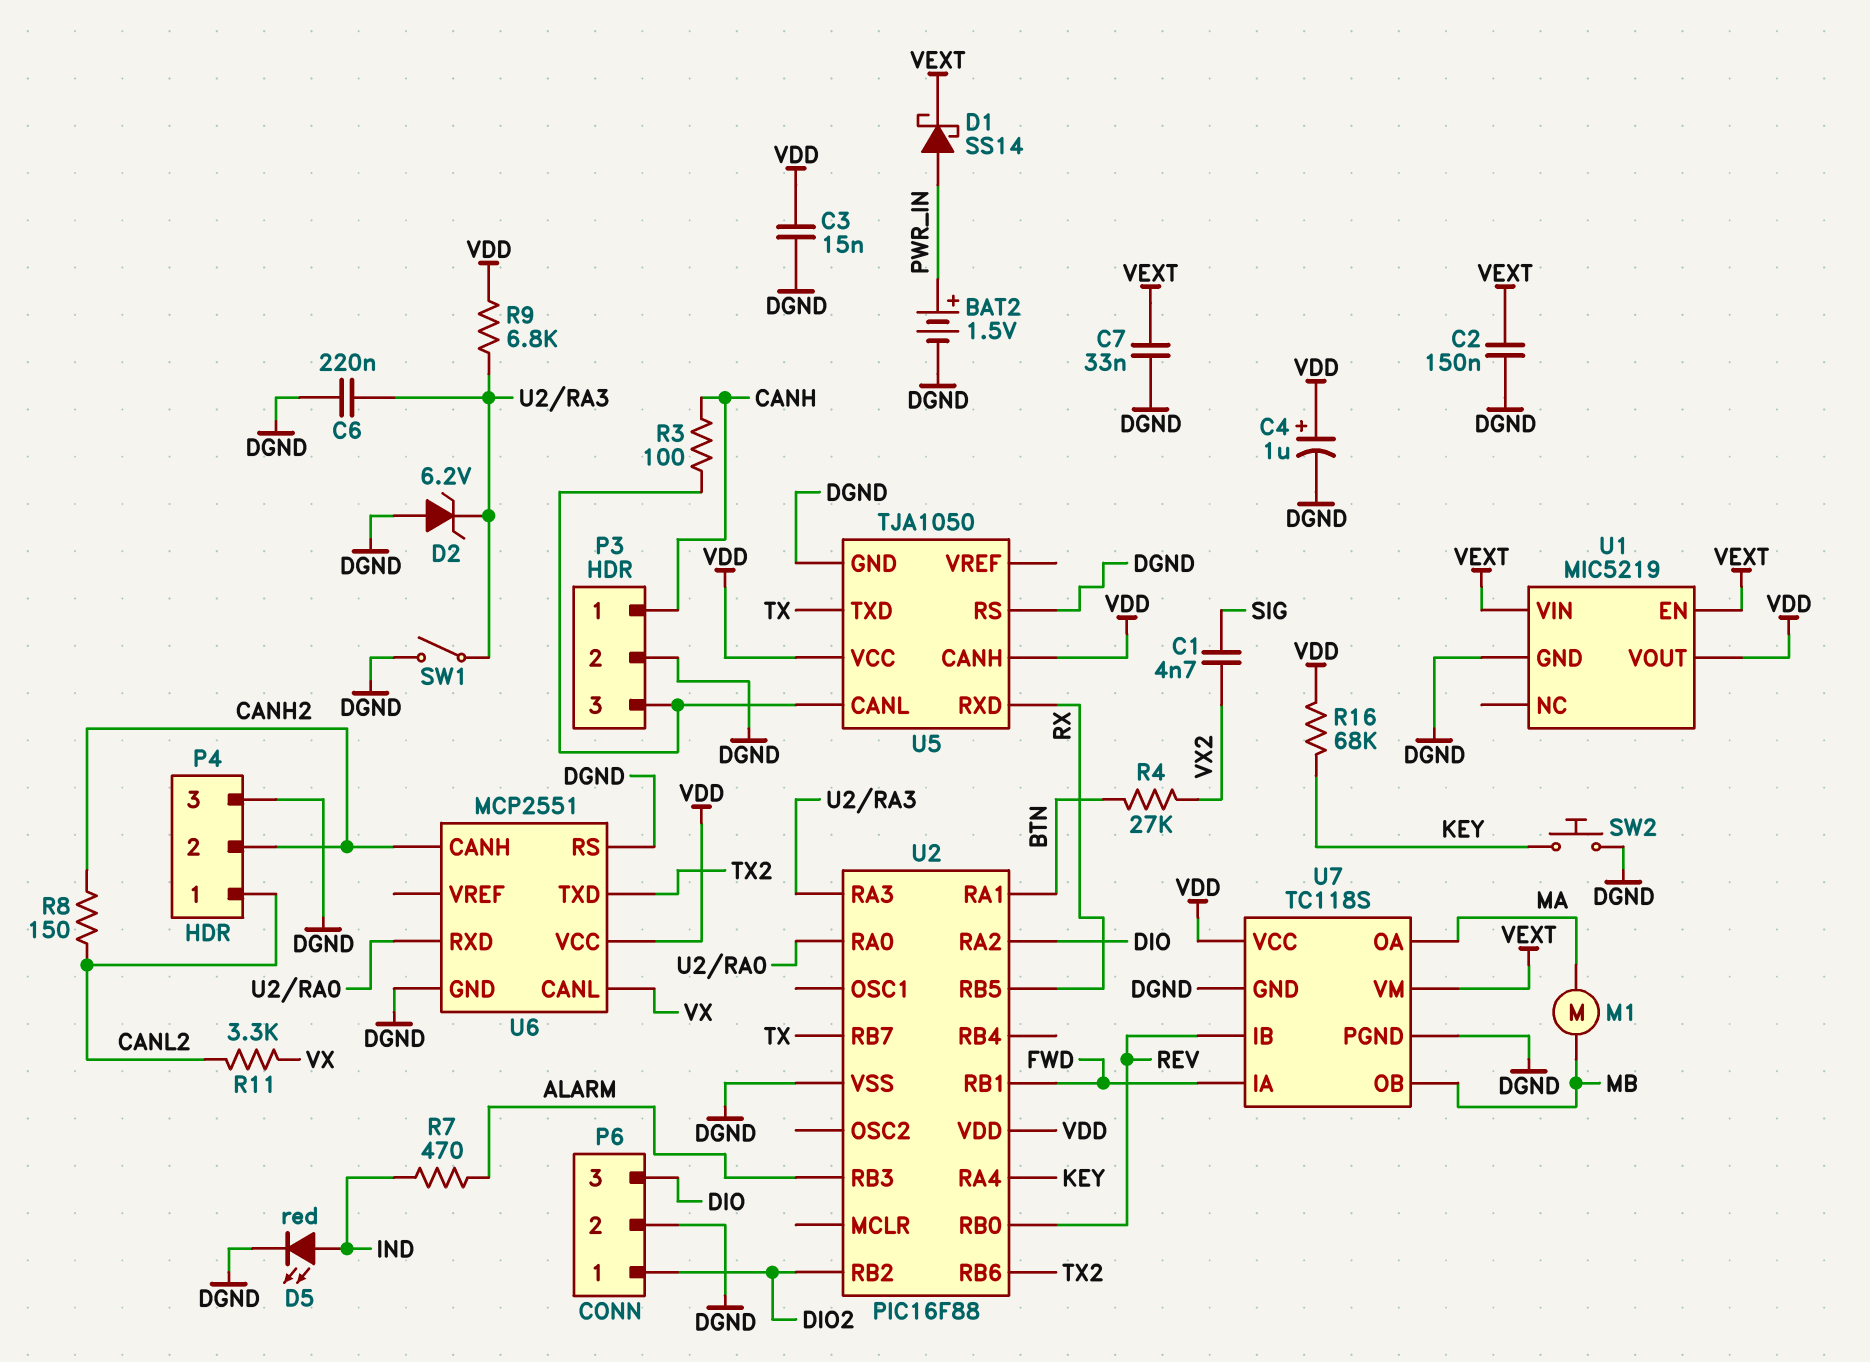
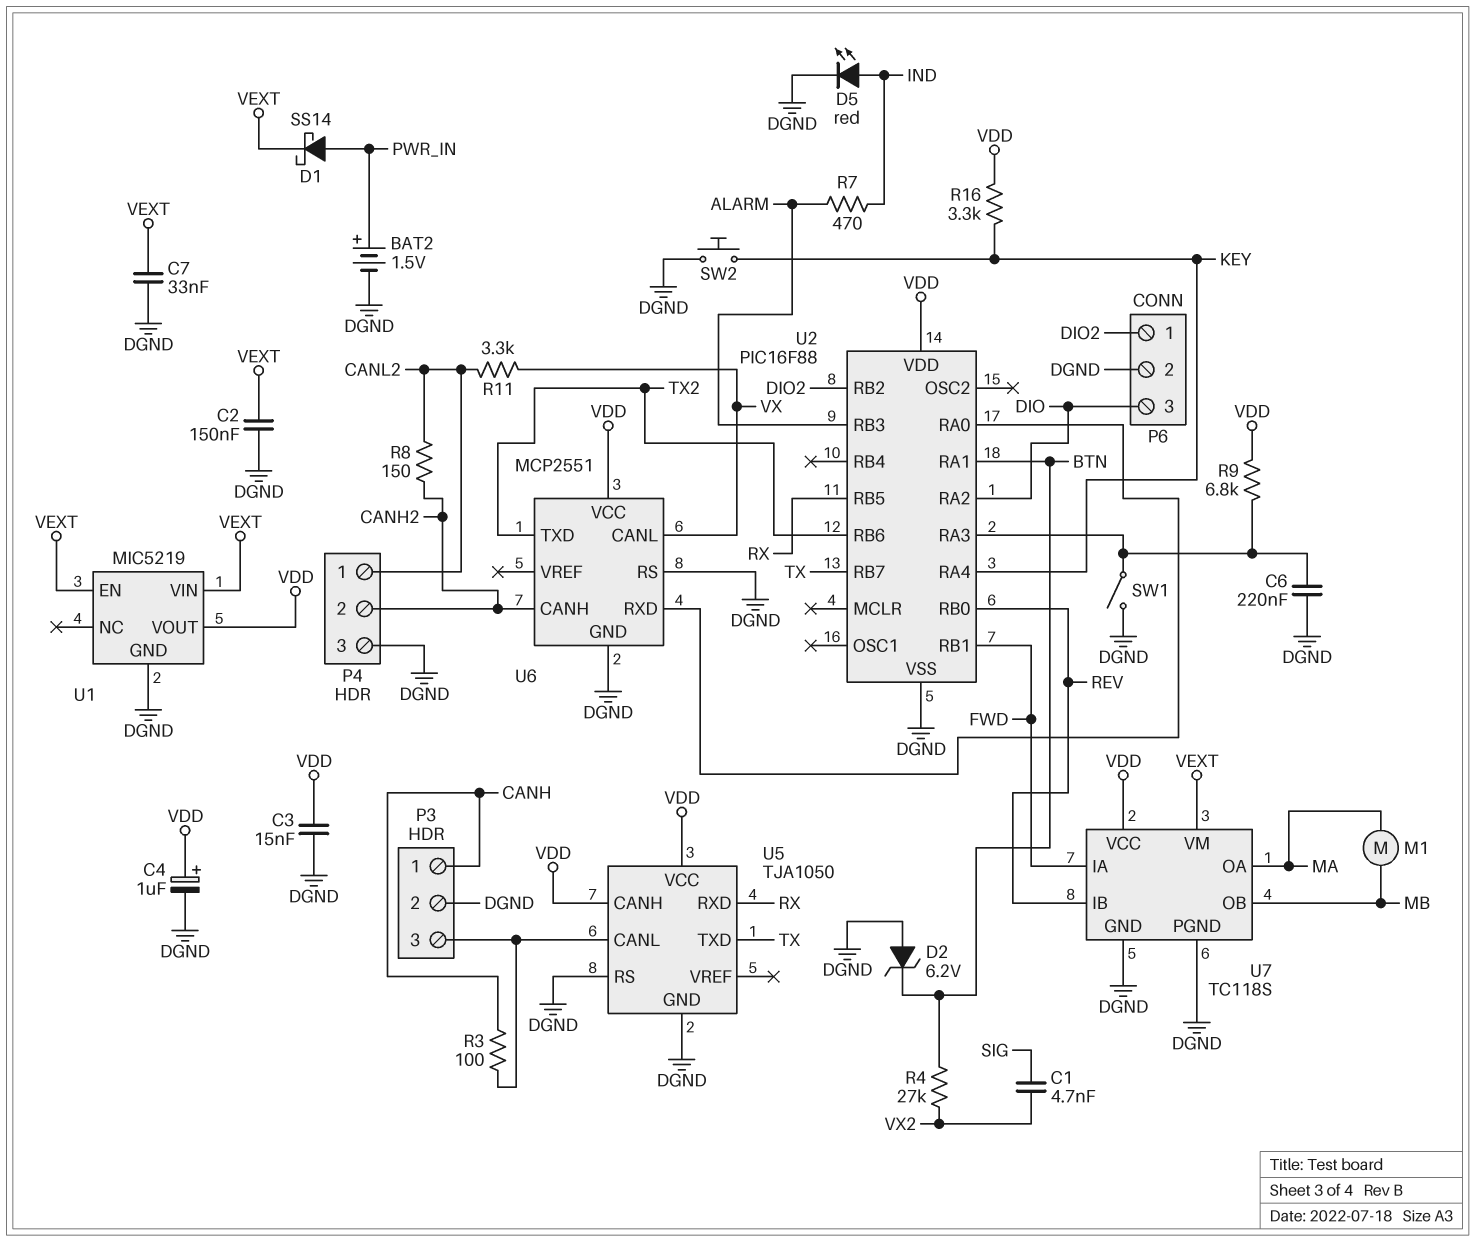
D2: zener 6.2V (A DGND, K U2/RA3) -> zener 6.2V (A DGND, K BTN)
R16: 68k (KEY, VDD) -> 3.3k (KEY, VDD)

